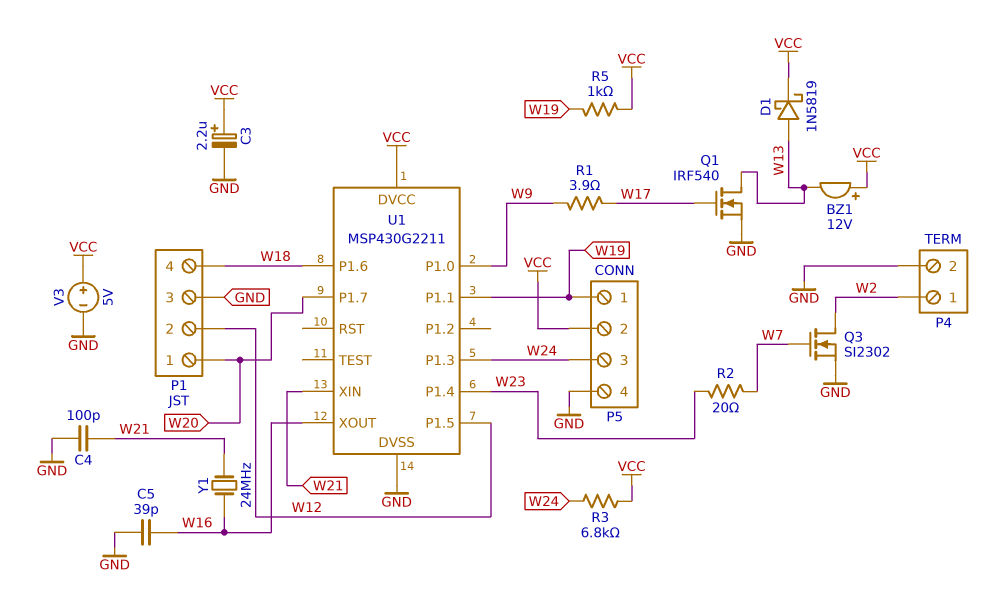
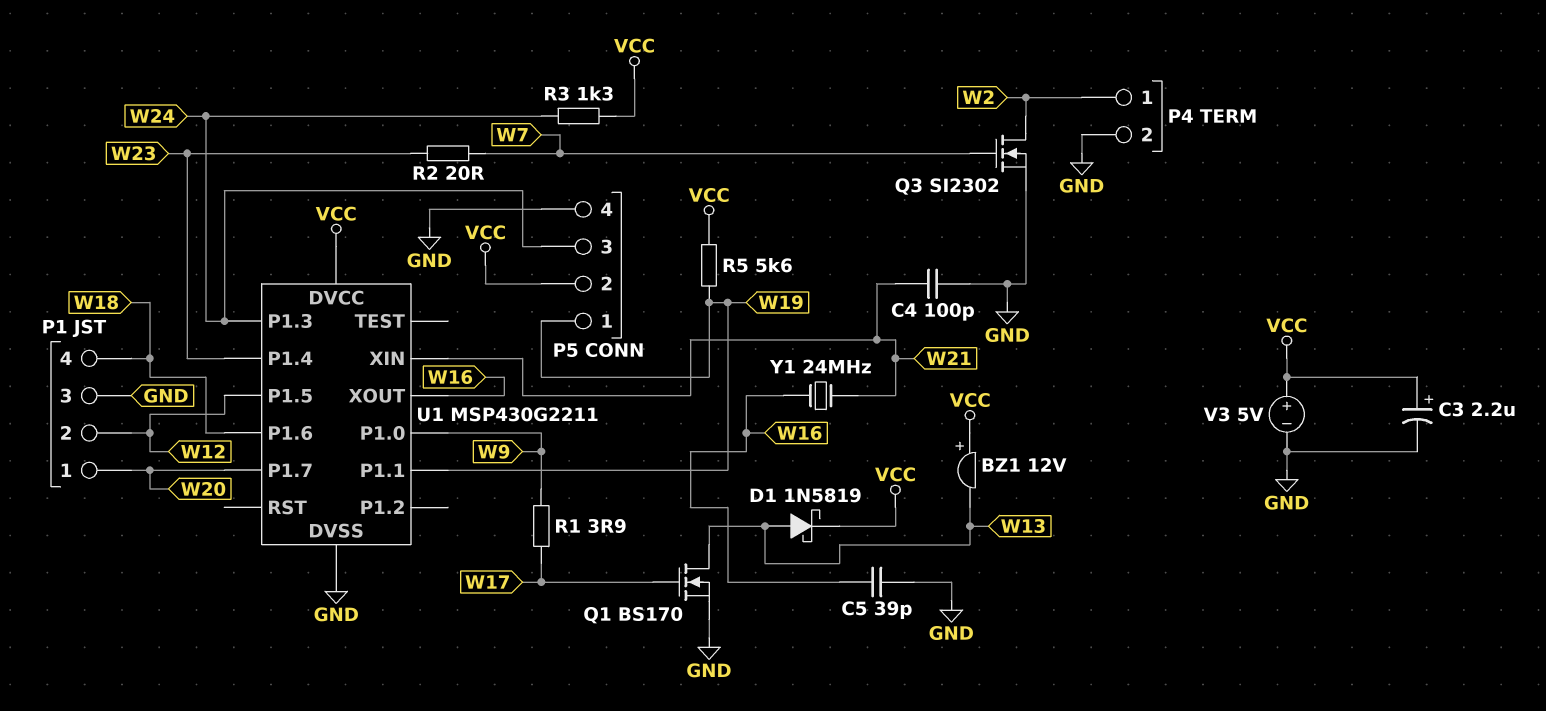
Q1: NMOS IRF540 (G W17, D W13, S GND) -> NMOS BS170 (G W17, D W13, S GND)
R3: 6.8k (VCC, W24) -> 1.3k (VCC, W24)
R5: 1k (VCC, W19) -> 5.6k (VCC, W19)

